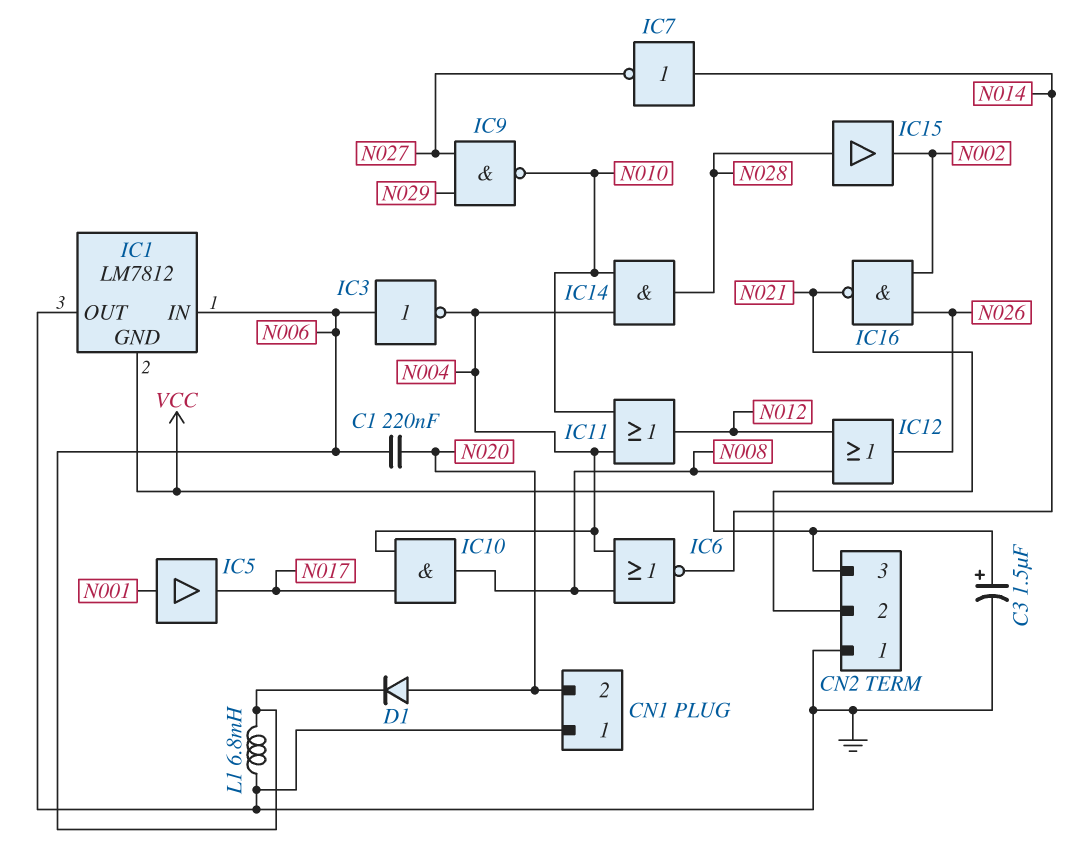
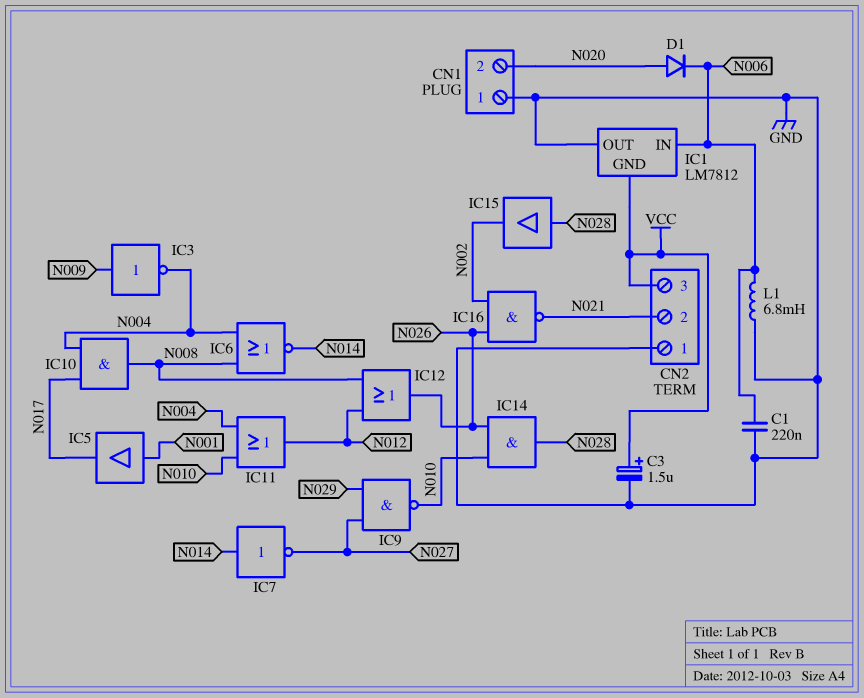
C1: 220nF (N006, N020) -> 220nF (GND, N006)
IC3: NOT (in N006, out N004) -> NOT (in N009, out N004)
IC14: AND (in N004, in N010, out N028) -> AND (in N010, in N026, out N028)

